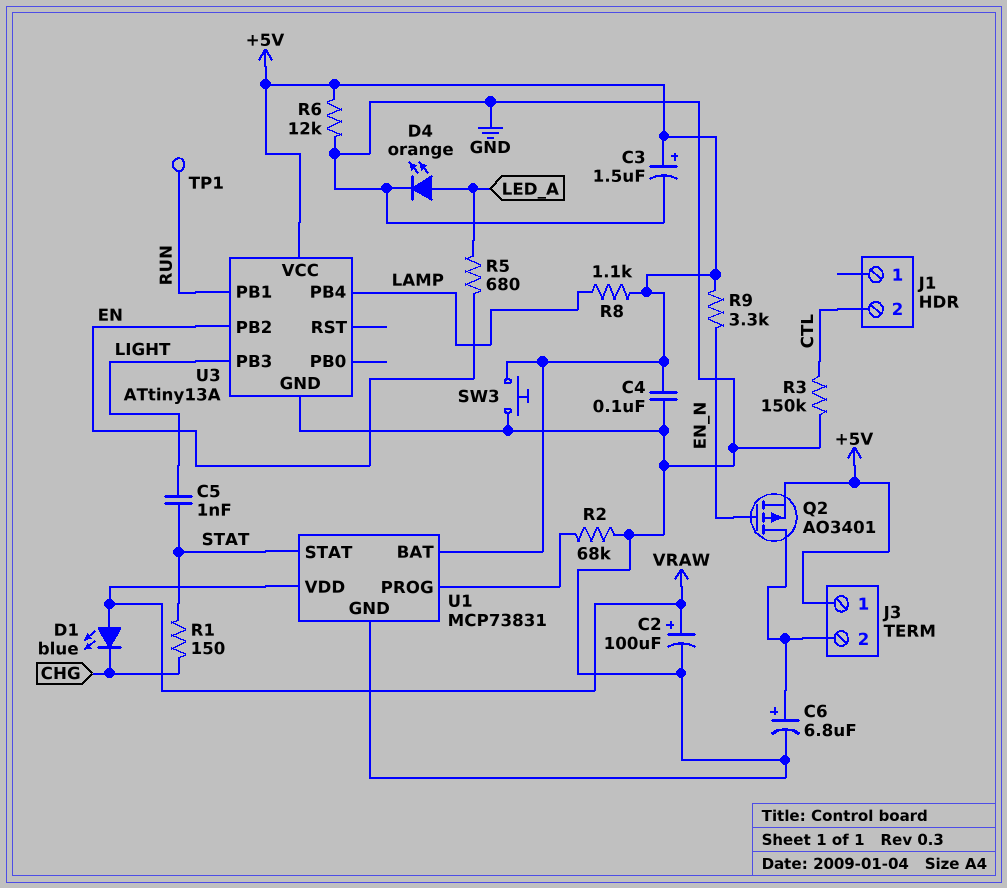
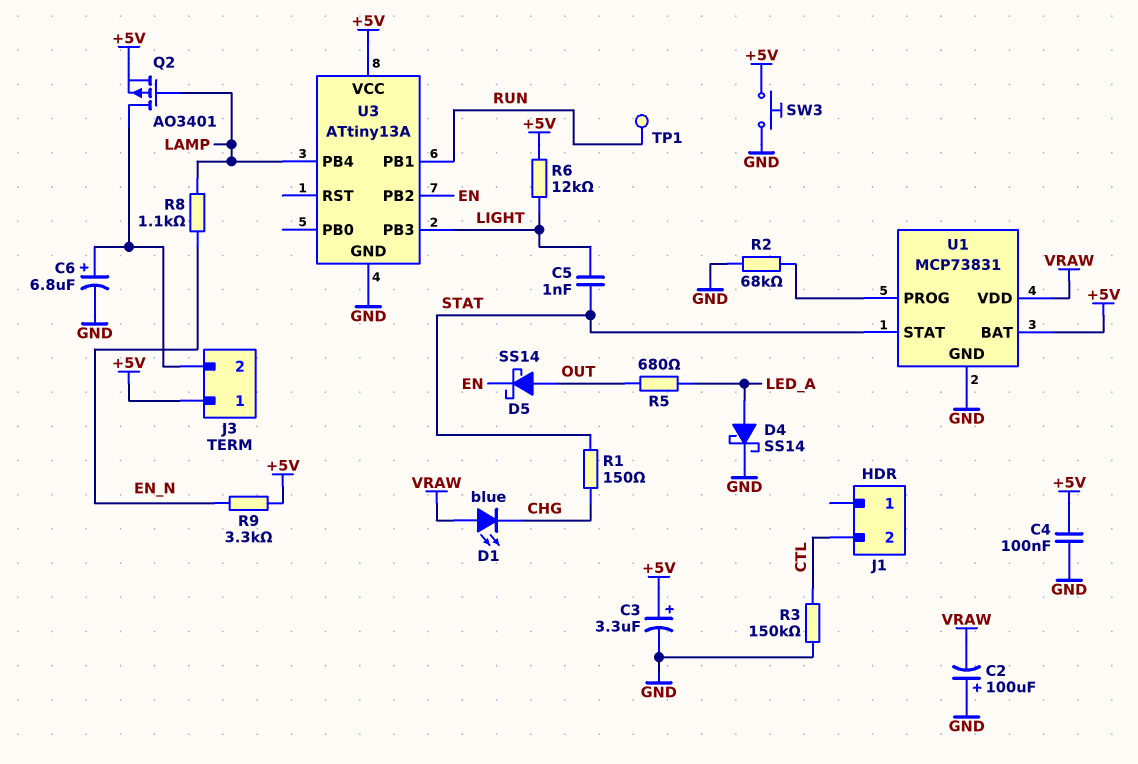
C2: 100uF (plus VRAW, minus GND) -> 100uF (plus GND, minus VRAW)
C3: 1.5uF (plus +5V, minus GND) -> 3.3uF (plus +5V, minus GND)
D4: LED orange (A LED_A, K GND) -> schottky SS14 (A LED_A, K GND)
D5: none -> schottky SS14 (A OUT, K EN)
Q2: PMOS AO3401 (G EN_N, D J3/2, S +5V) -> PMOS AO3401 (G LAMP, D J3/2, S +5V)
R5: 680 (EN, LED_A) -> 680 (LED_A, OUT)
R6: 12k (+5V, GND) -> 12k (+5V, LIGHT)
R8: 1.1k (+5V, LAMP) -> 1.1k (EN_N, LAMP)

